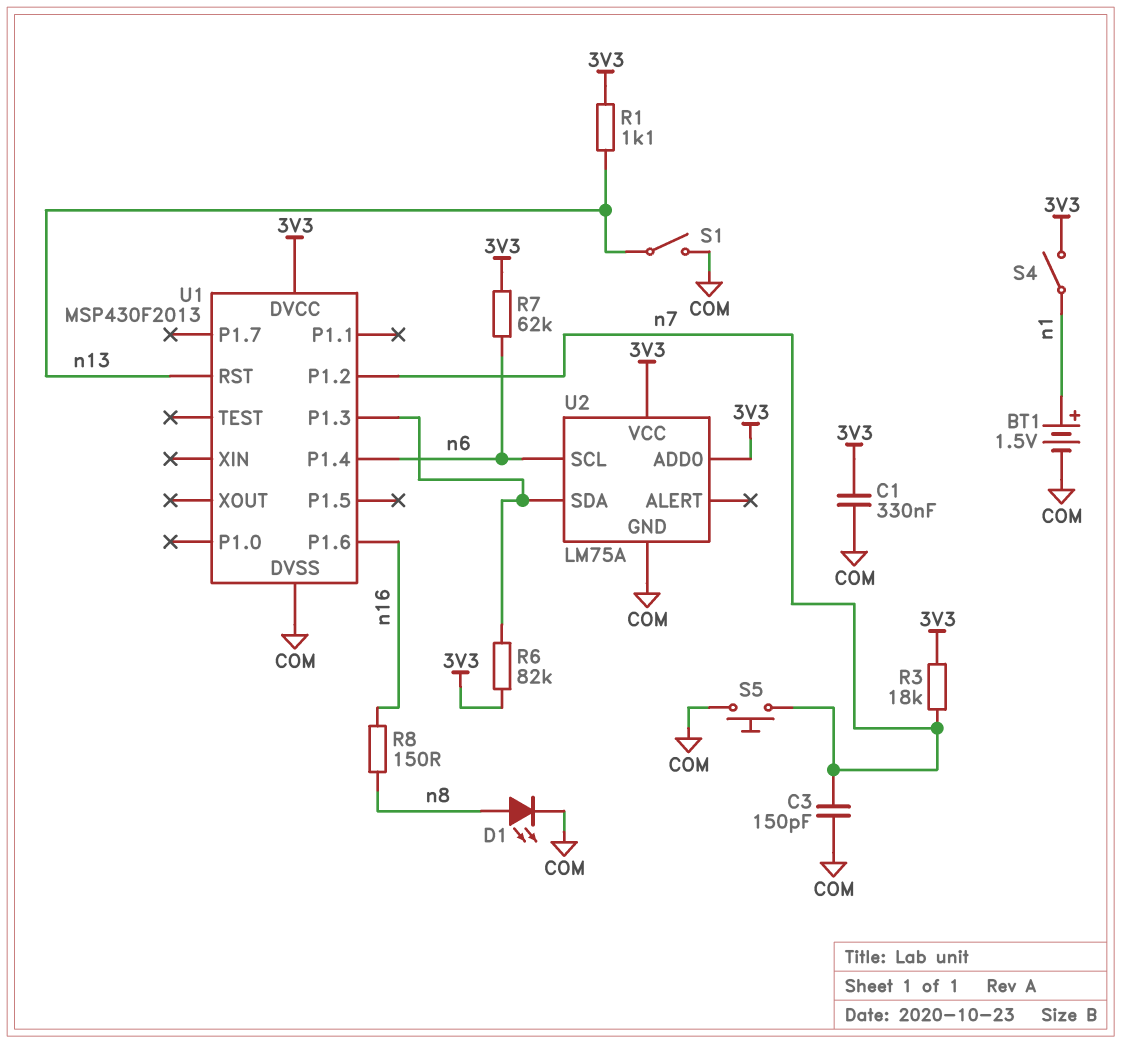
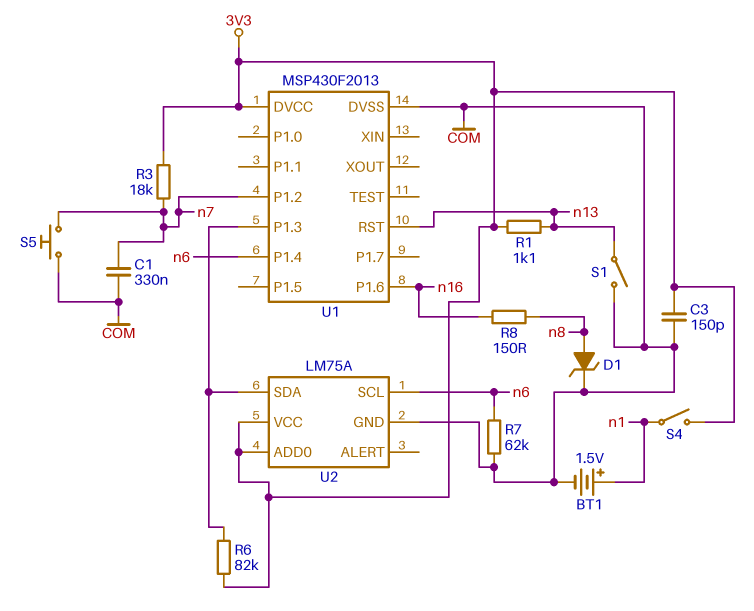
C1: 330nF (3V3, COM) -> 330nF (COM, n7)
C3: 150pF (COM, n7) -> 150pF (3V3, COM)
D1: LED (A n8, K COM) -> zener (A n8, K COM)
R7: 62k (3V3, n6) -> 62k (COM, n6)

